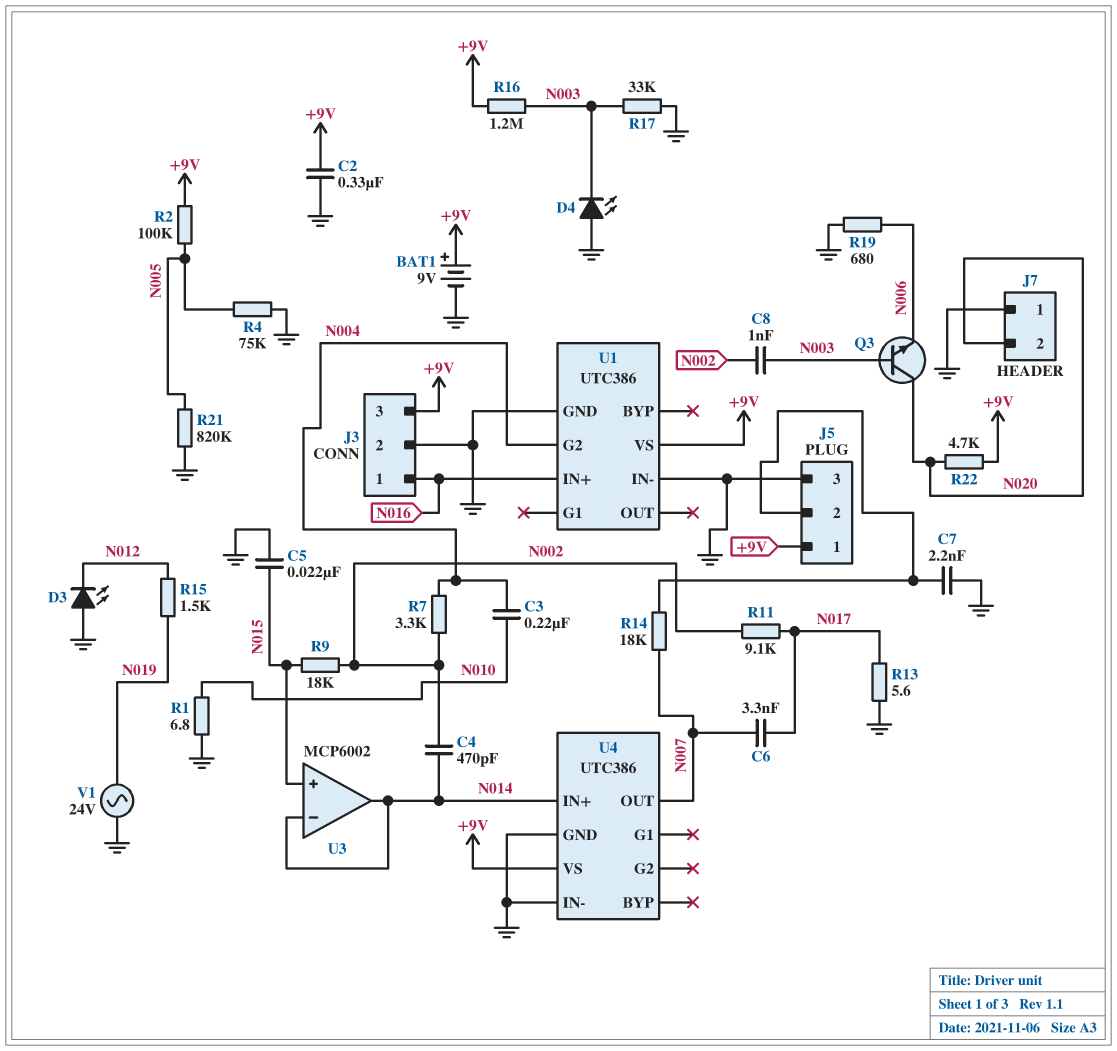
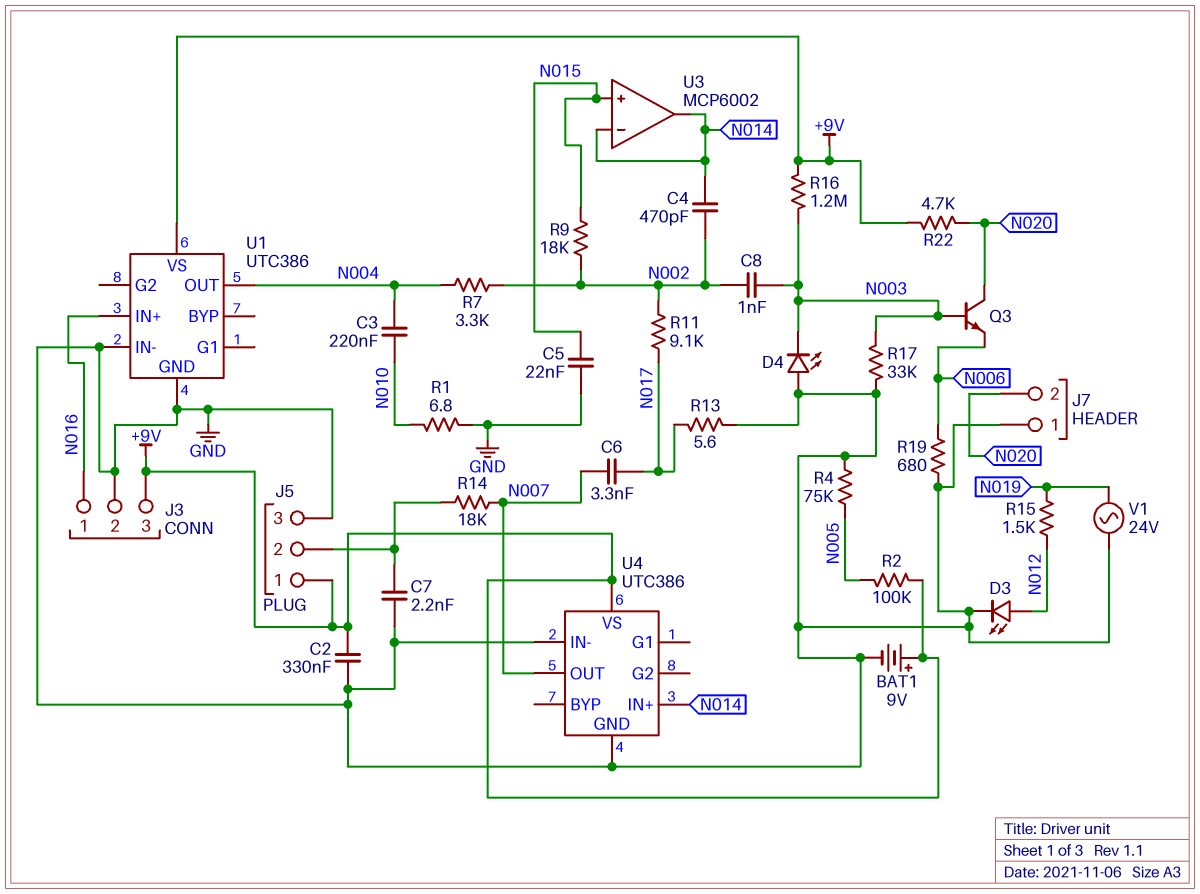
D3: LED (A GND, K N012) -> LED (A N012, K GND)
R21: 820k (GND, N005) -> none
U1 pin G2: N004 -> none
U1 pin OUT: none -> N004

